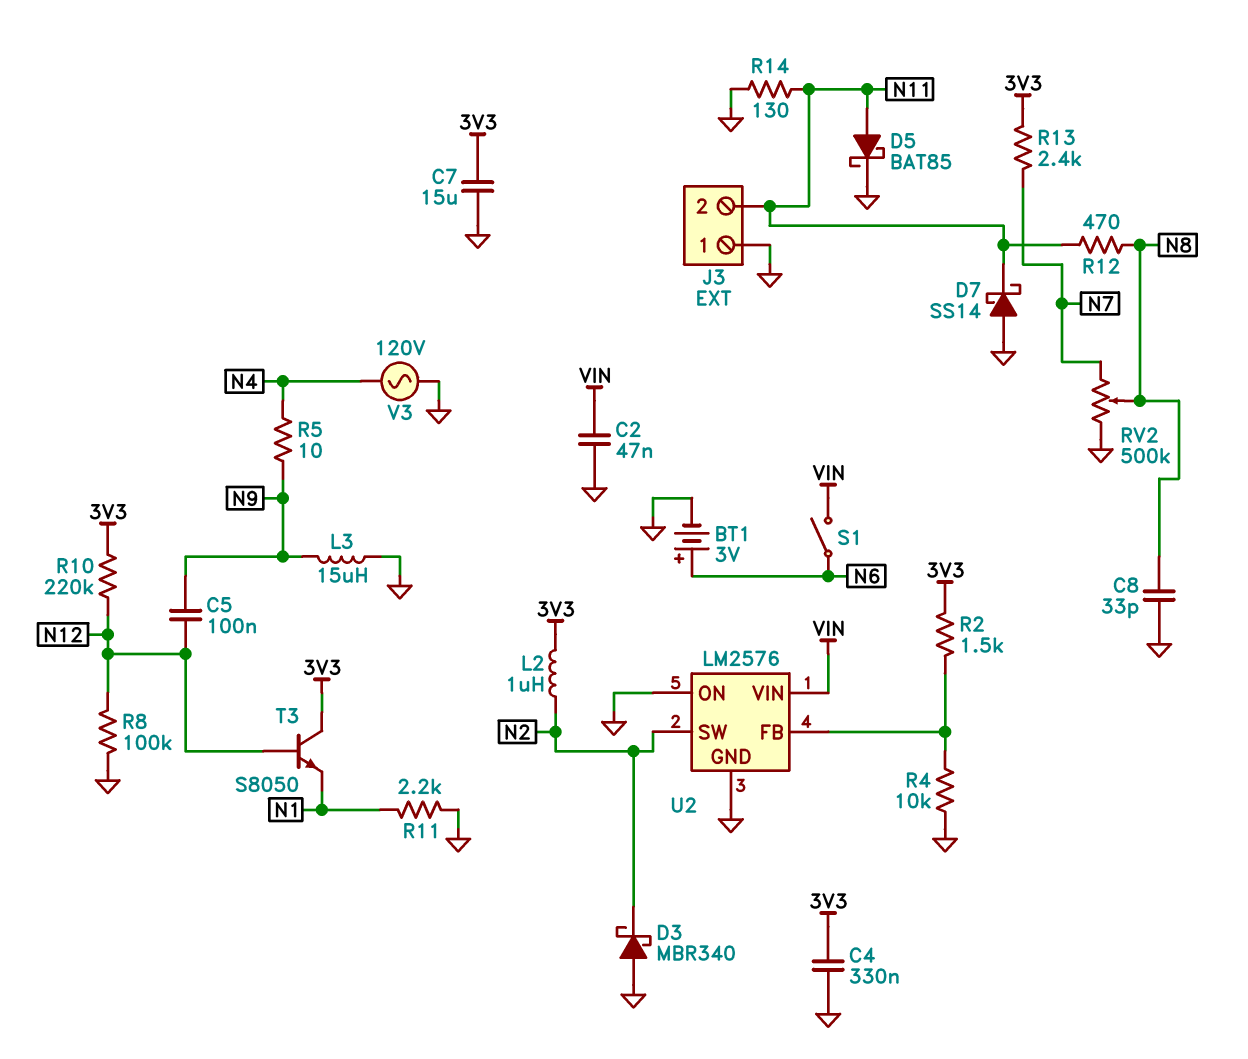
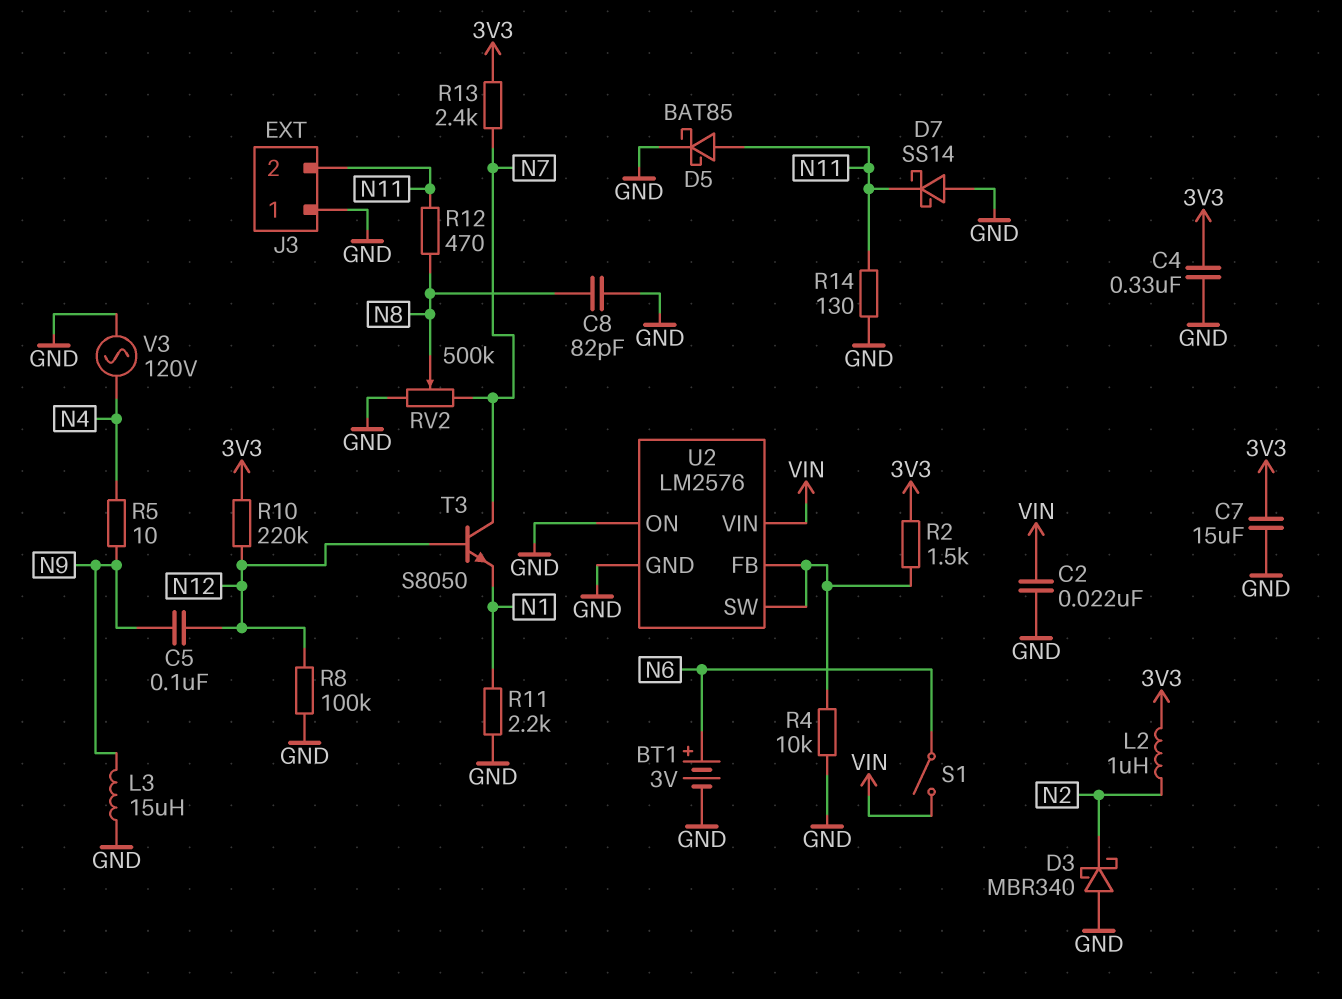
C2: 47nF (GND, VIN) -> 22nF (GND, VIN)
C8: 33pF (GND, N8) -> 82pF (GND, N8)
T3: NPN S8050 (B N12, C 3V3, E N1) -> NPN S8050 (B N12, C N7, E N1)
U2 pin SW: N2 -> U2/FB

